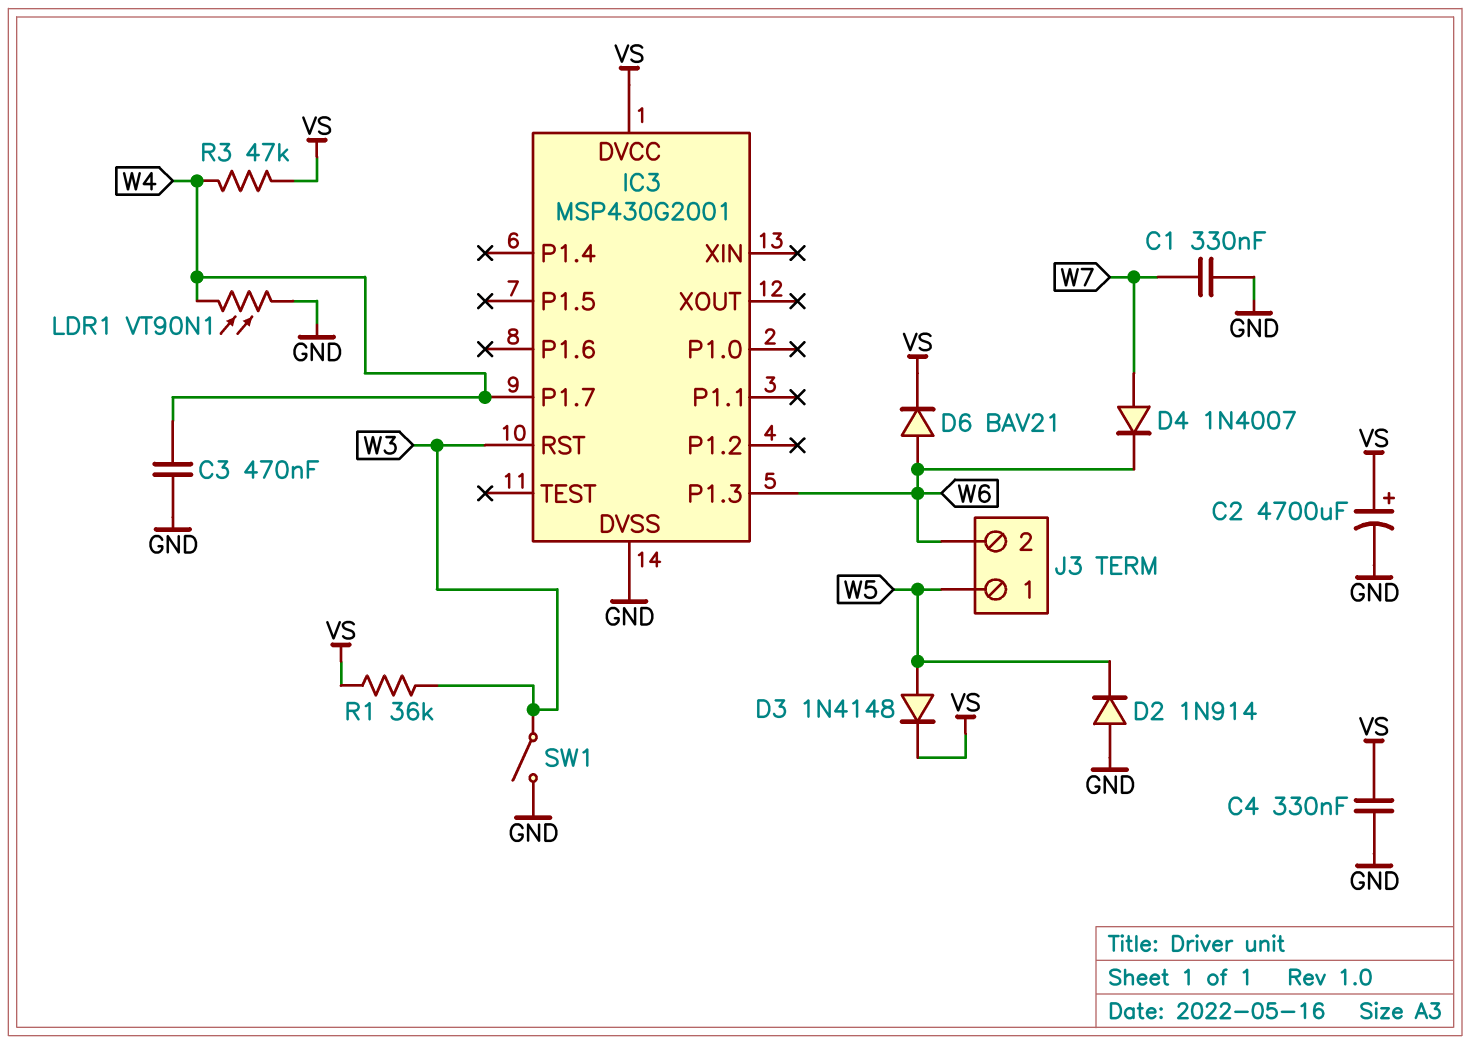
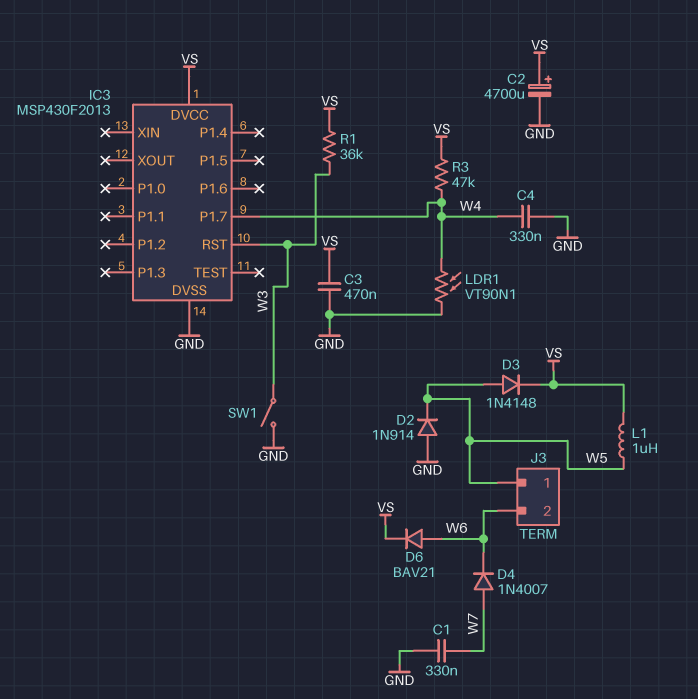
C3: 470nF (GND, W4) -> 470nF (GND, VS)
C4: 330nF (GND, VS) -> 330nF (GND, W4)
IC3: MSP430G2001 -> MSP430F2013
IC3 pin P1.3: W6 -> none
L1: none -> 1uH (VS, W5)

